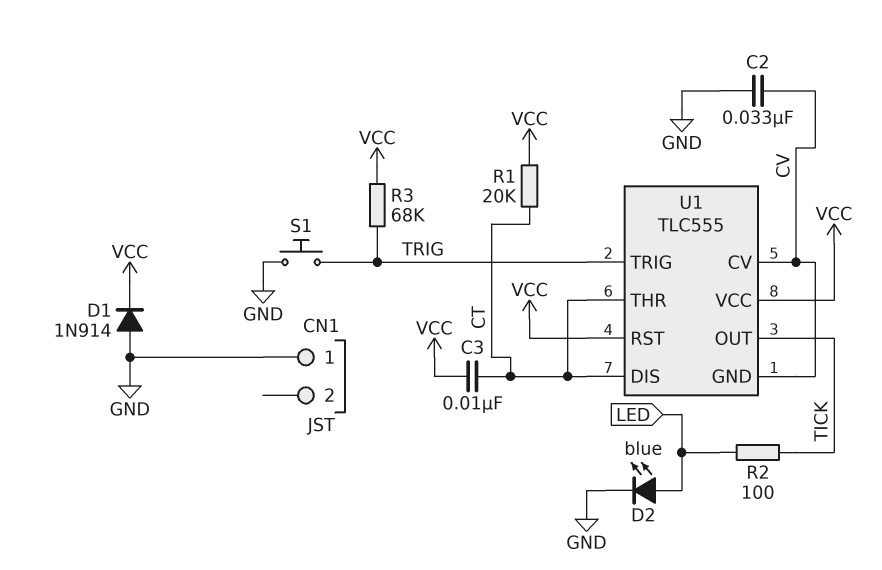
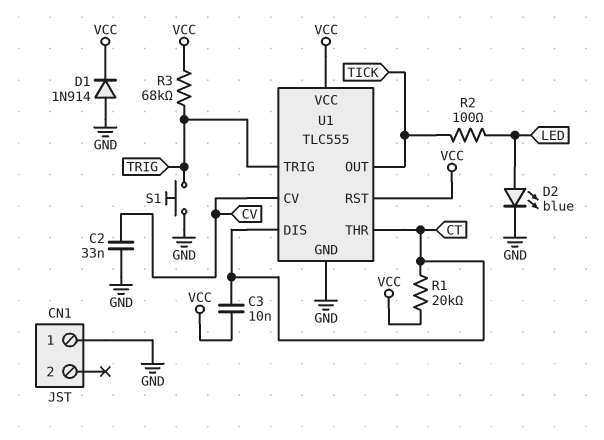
U1 pin GND: CV -> GND

